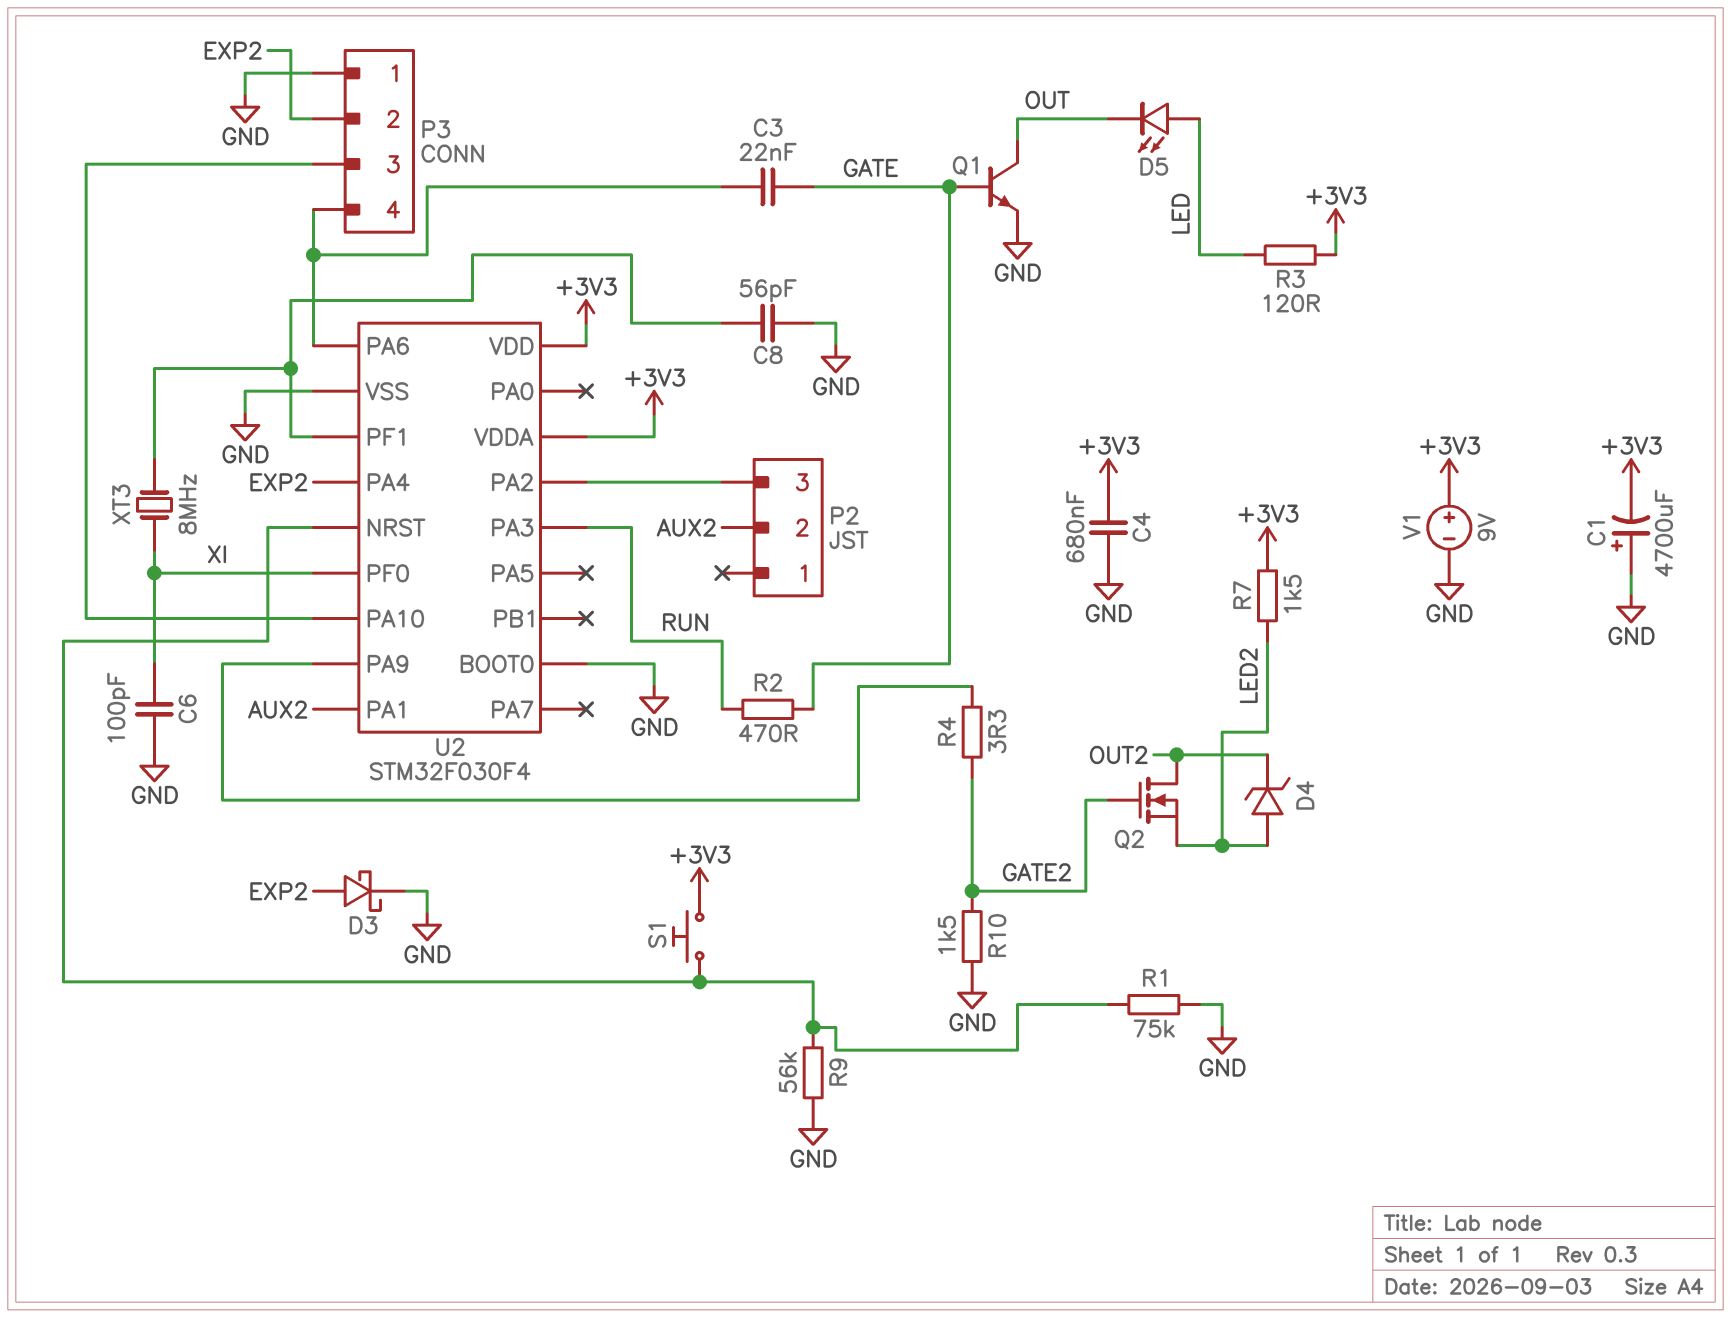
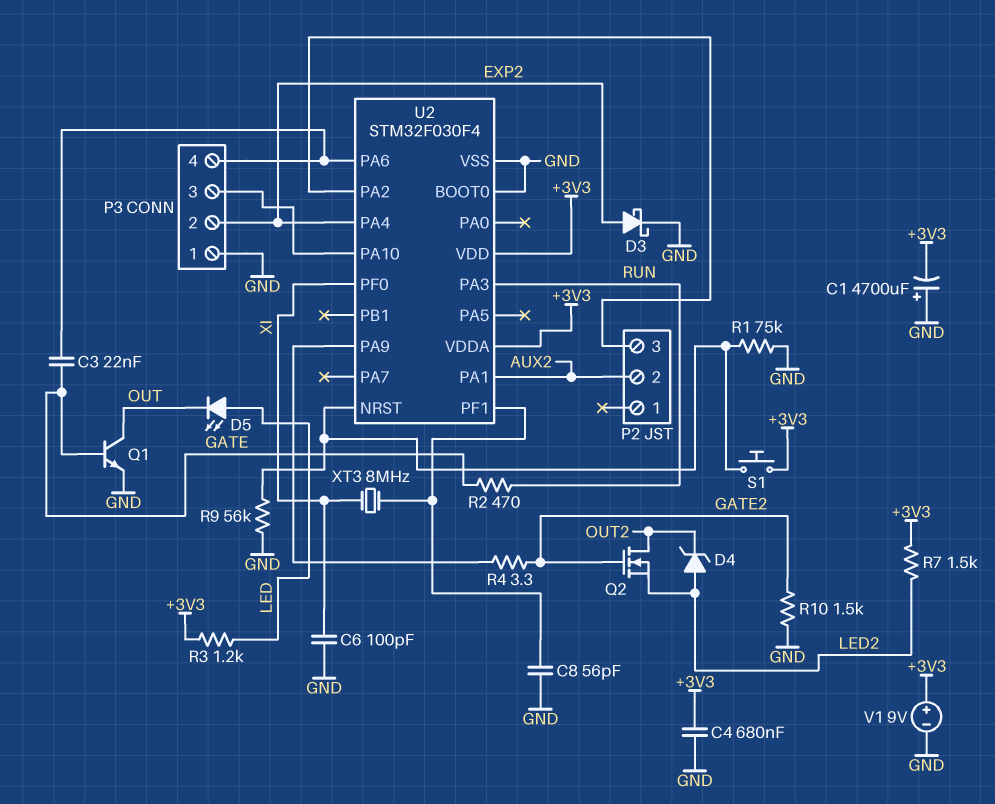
R3: 120 (+3V3, LED) -> 1.2k (+3V3, LED)

